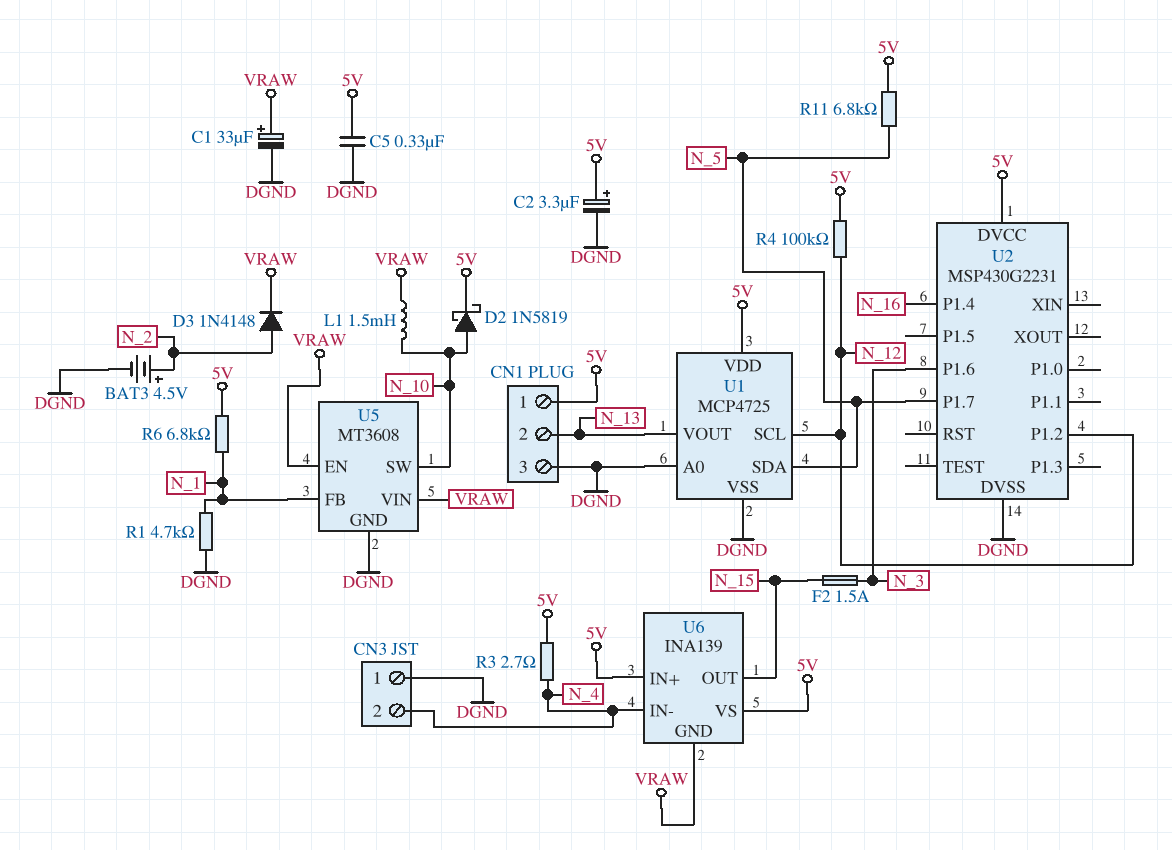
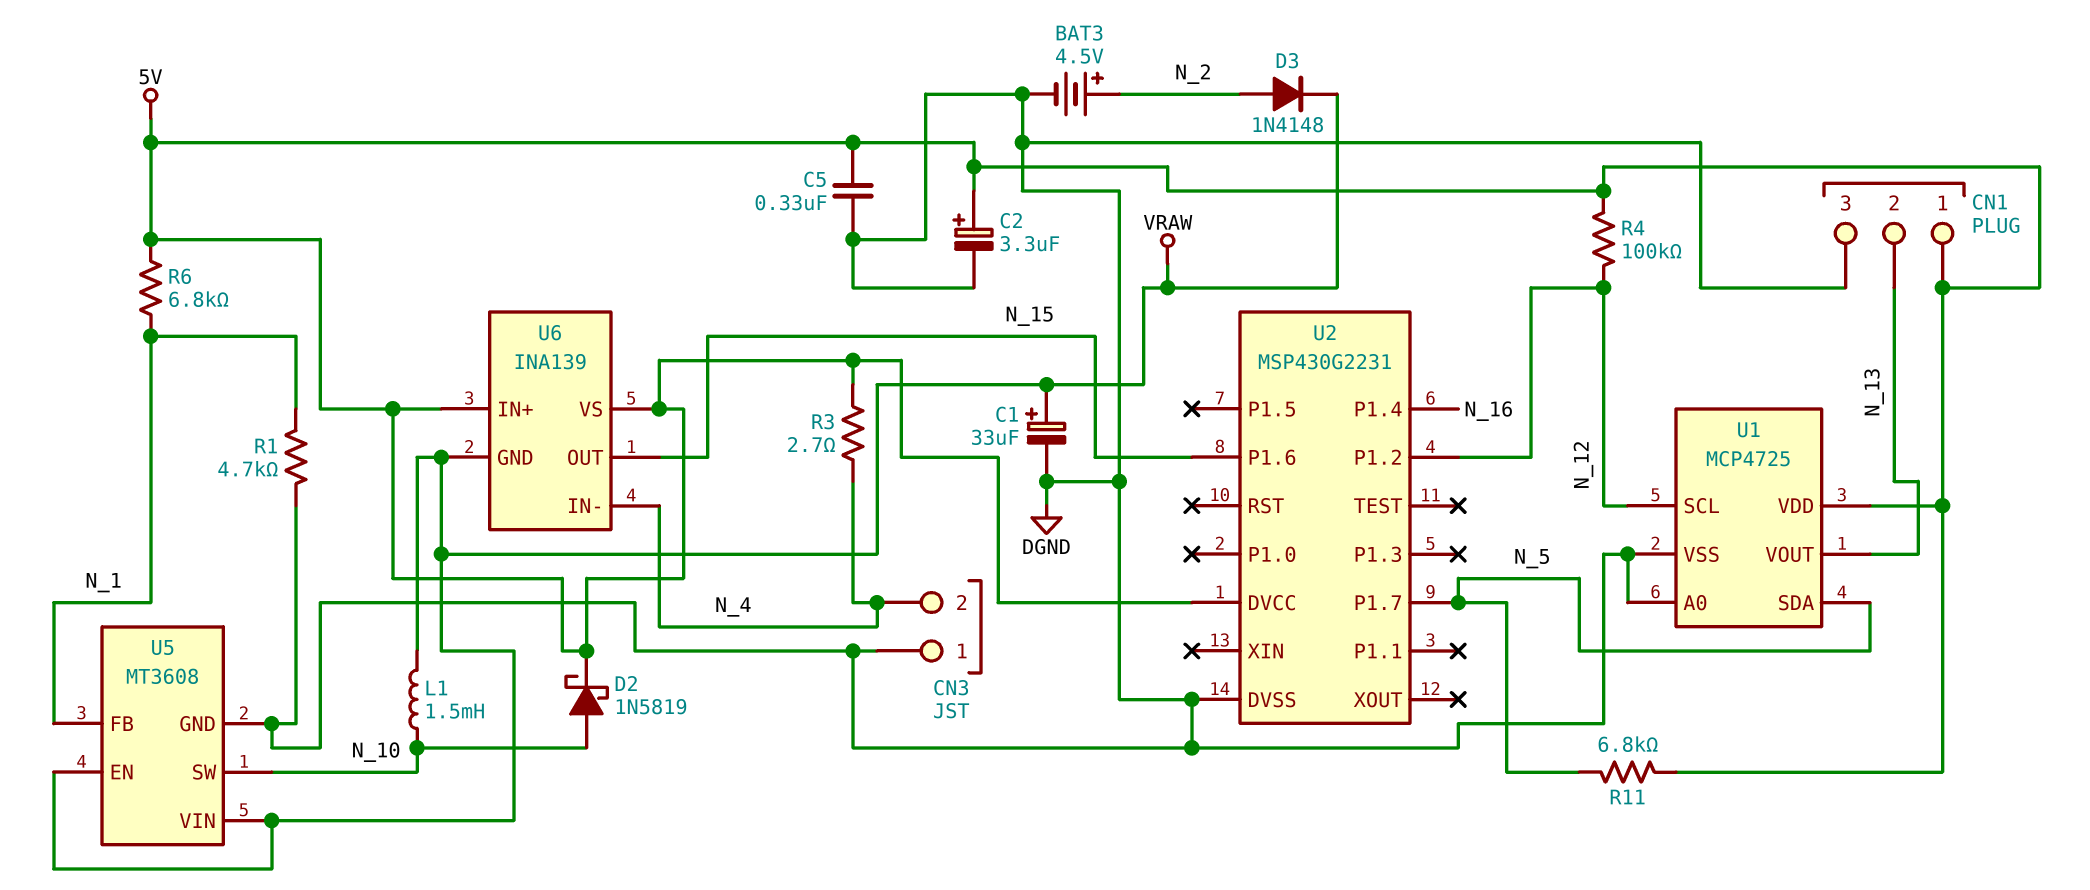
F2: 1.5A (N_3, N_15) -> none
U2 pin P1.6: N_3 -> N_15

